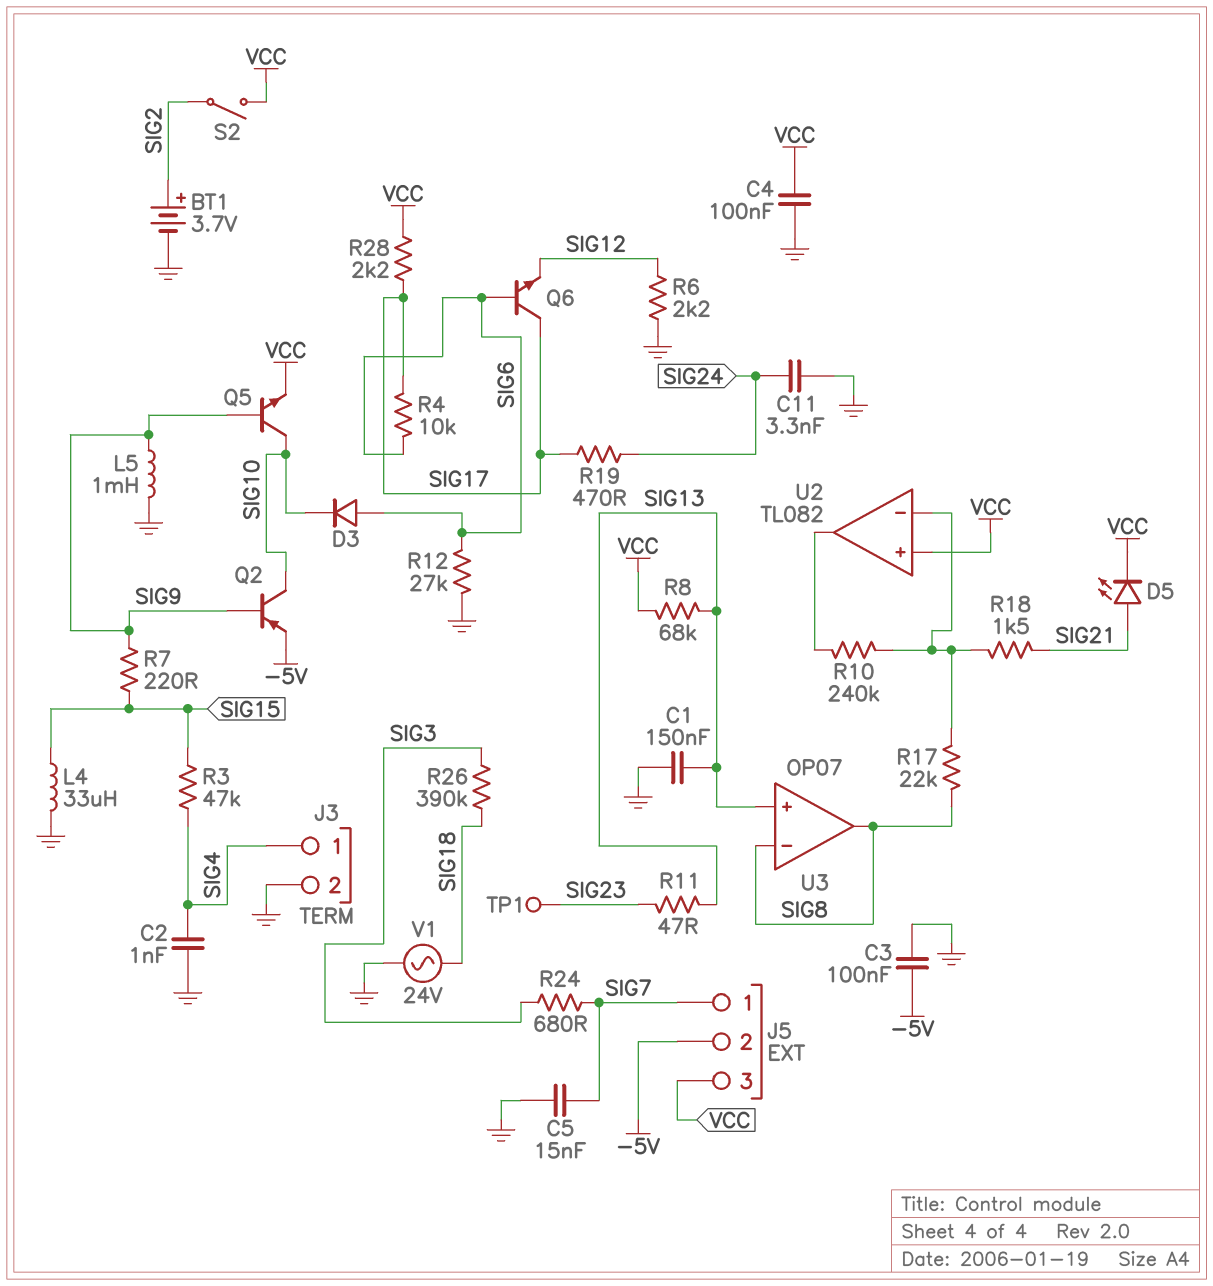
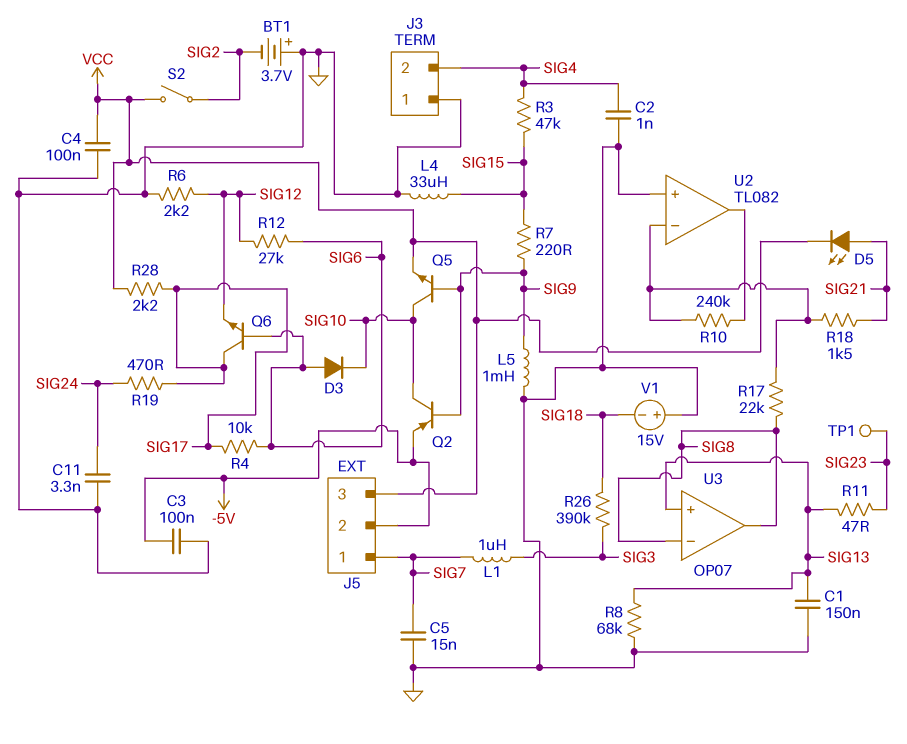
BT1: 3.7V (plus SIG2, minus GND) -> 3.7V (plus GND, minus SIG2)
J3 pin 1: SIG4 -> GND
J3 pin 2: GND -> SIG4
L1: none -> 1uH (SIG3, SIG7)
R8: 68k (SIG13, VCC) -> 68k (GND, SIG13)
R12: 27k (GND, SIG6) -> 27k (SIG6, SIG12)
R24: 680 (SIG3, SIG7) -> none
U2 pin in+: VCC -> GND
V1: AC 24V (GND, SIG18) -> 15V (plus GND, minus SIG18)

